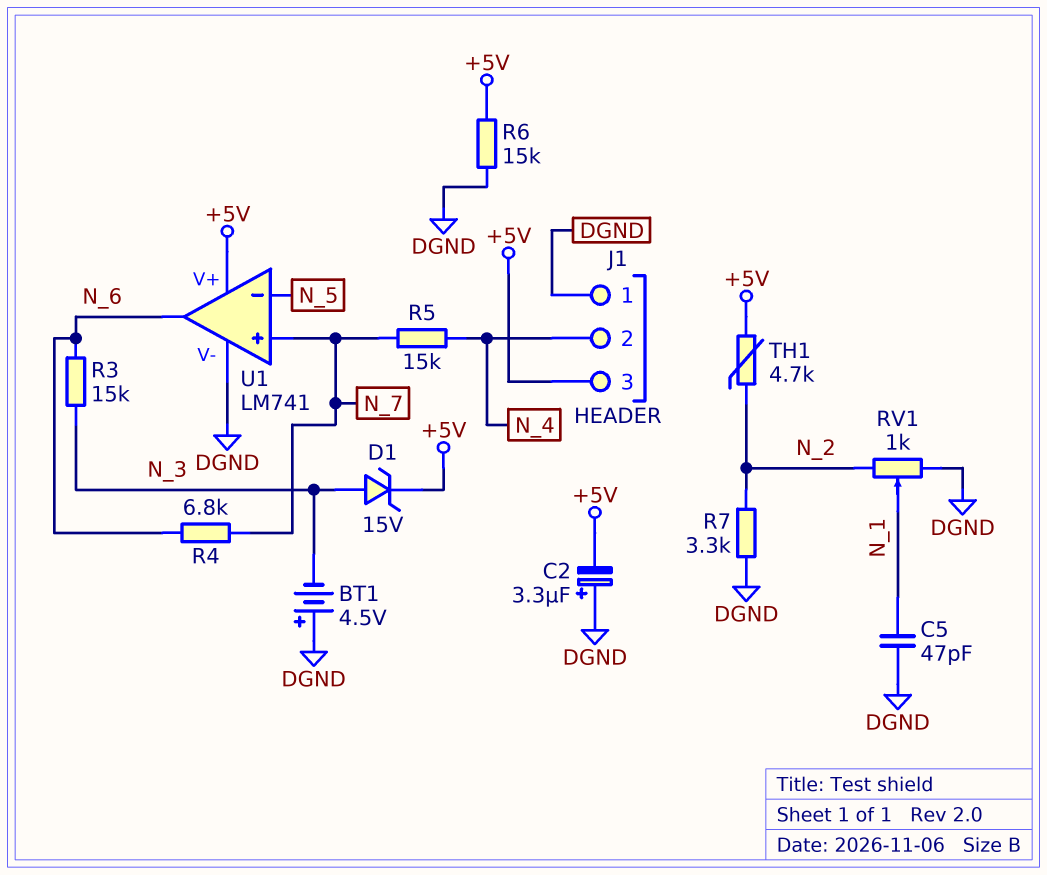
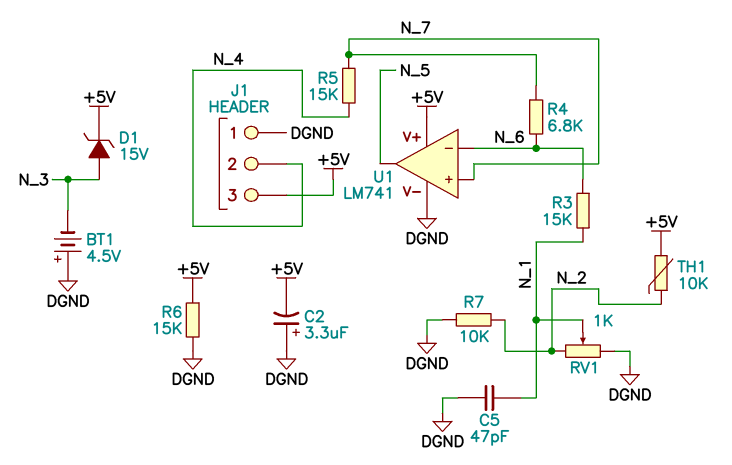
R3: 15k (N_3, N_6) -> 15k (N_1, N_6)
R7: 3.3k (DGND, N_2) -> 10k (DGND, N_2)
TH1: 4.7k (+5V, N_2) -> 10k (+5V, N_2)
U1 pin in-: N_5 -> N_6
U1 pin out: N_6 -> N_5

